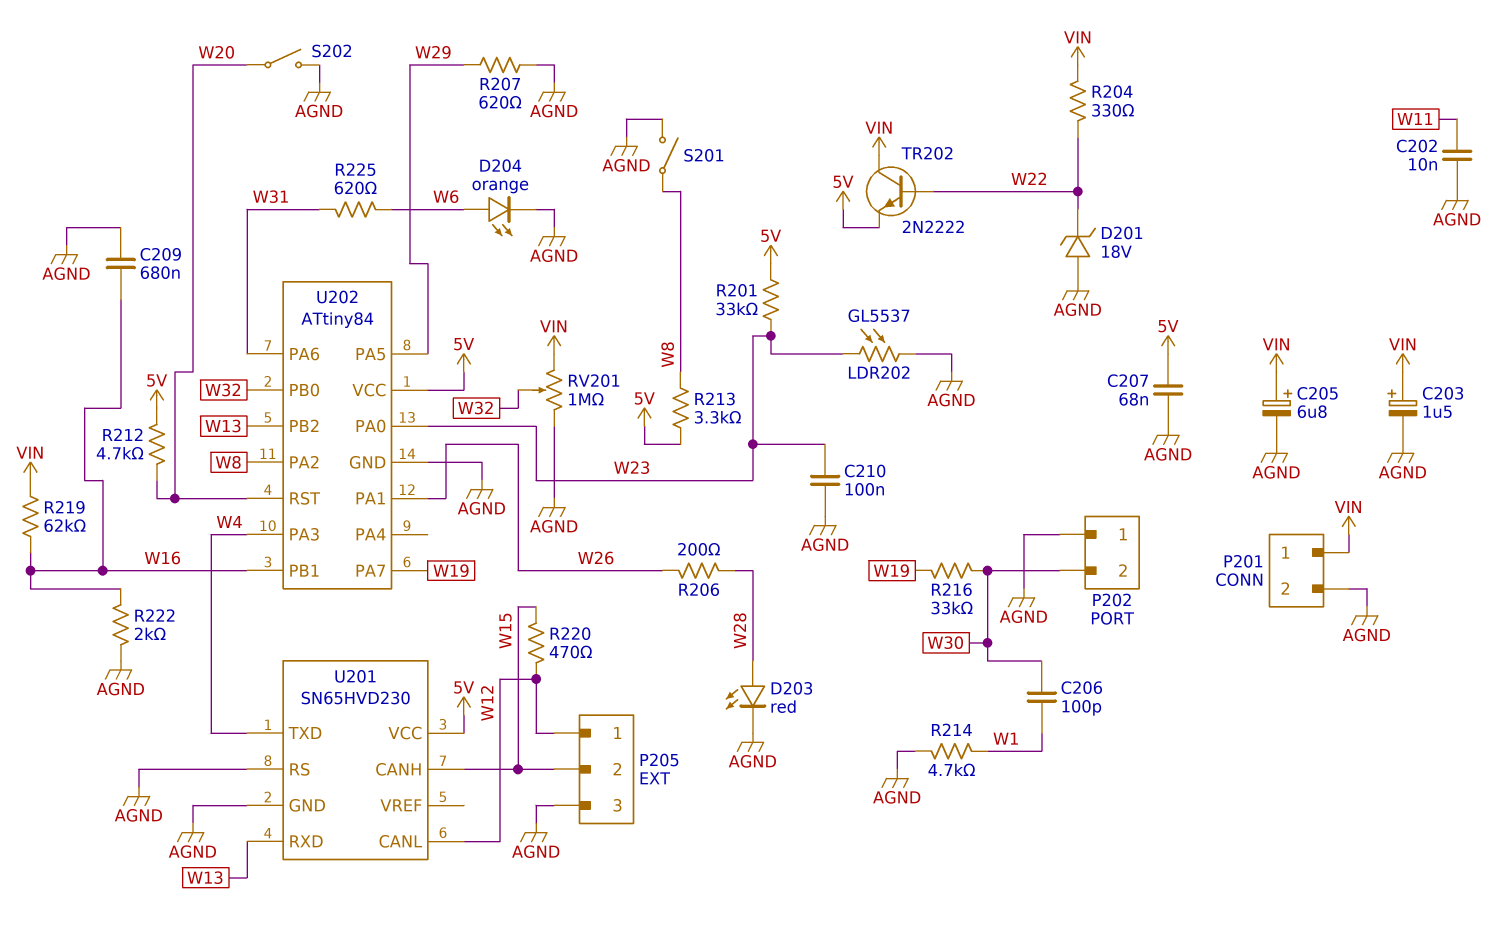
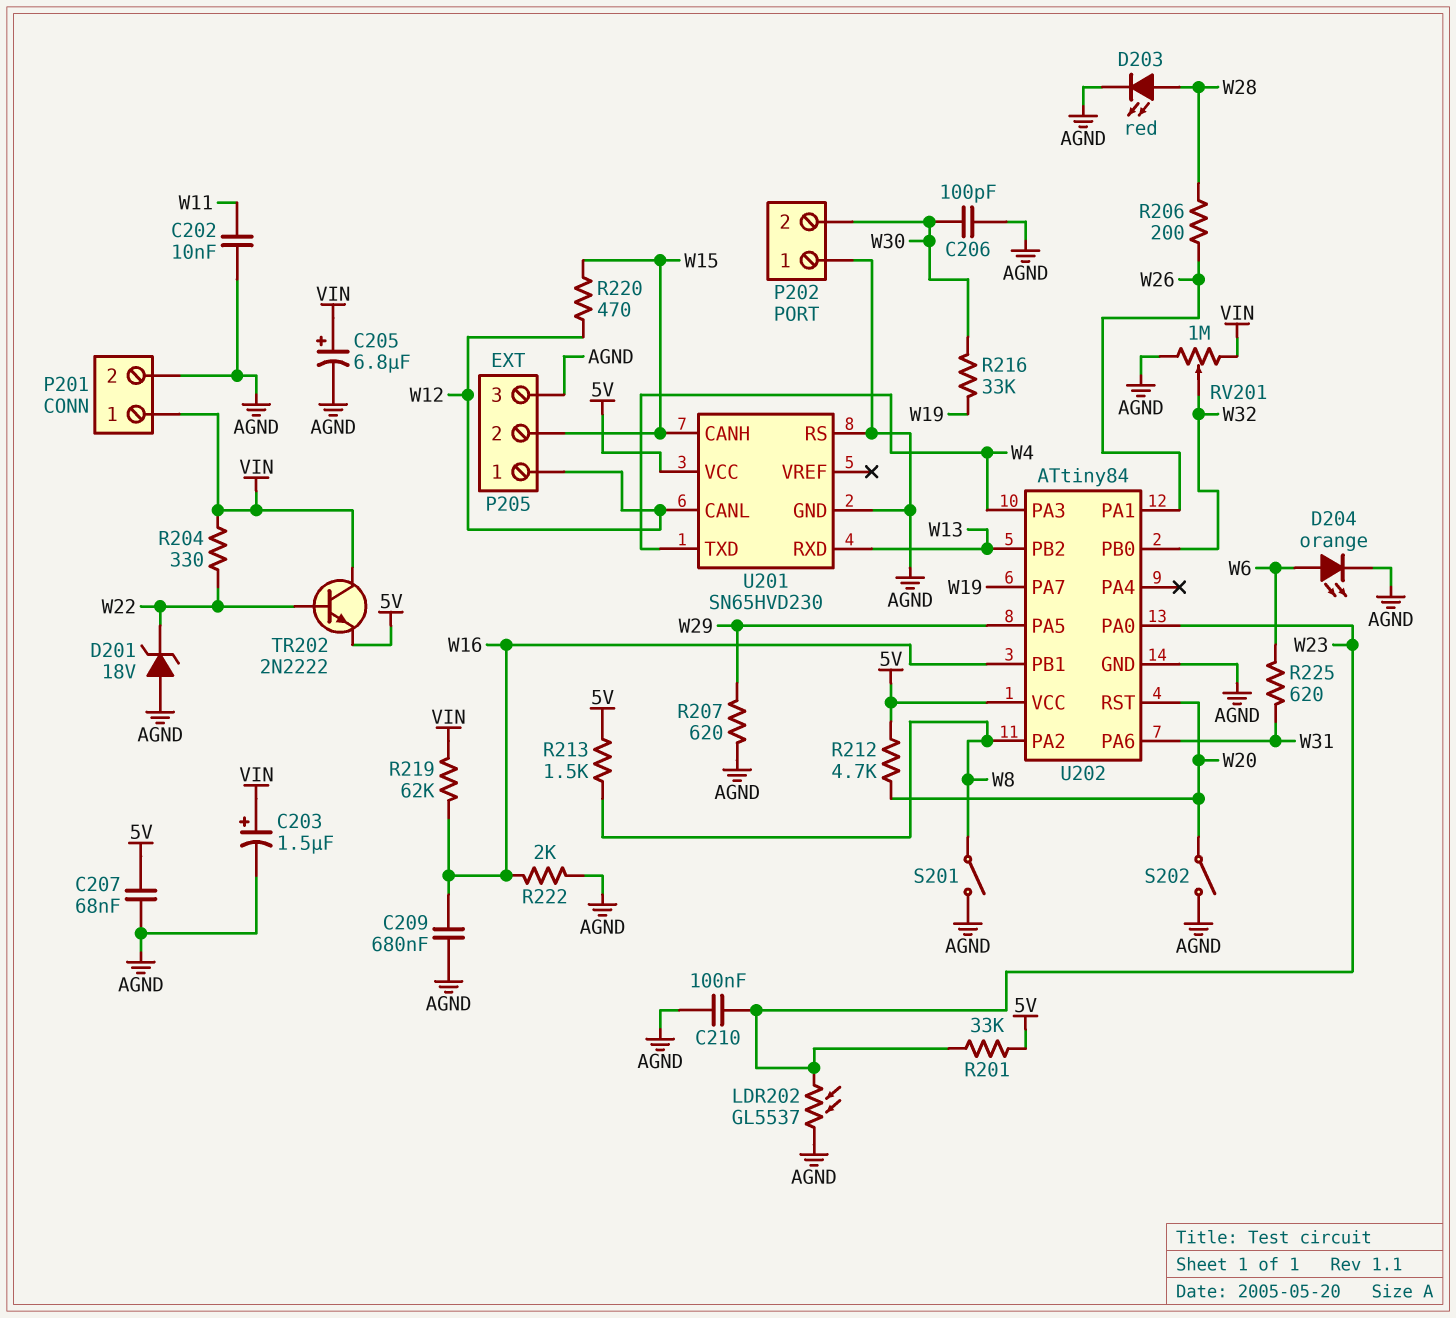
C206: 100pF (W1, W30) -> 100pF (AGND, W30)
R213: 3.3k (5V, W8) -> 1.5k (5V, W8)
R214: 4.7k (AGND, W1) -> none

